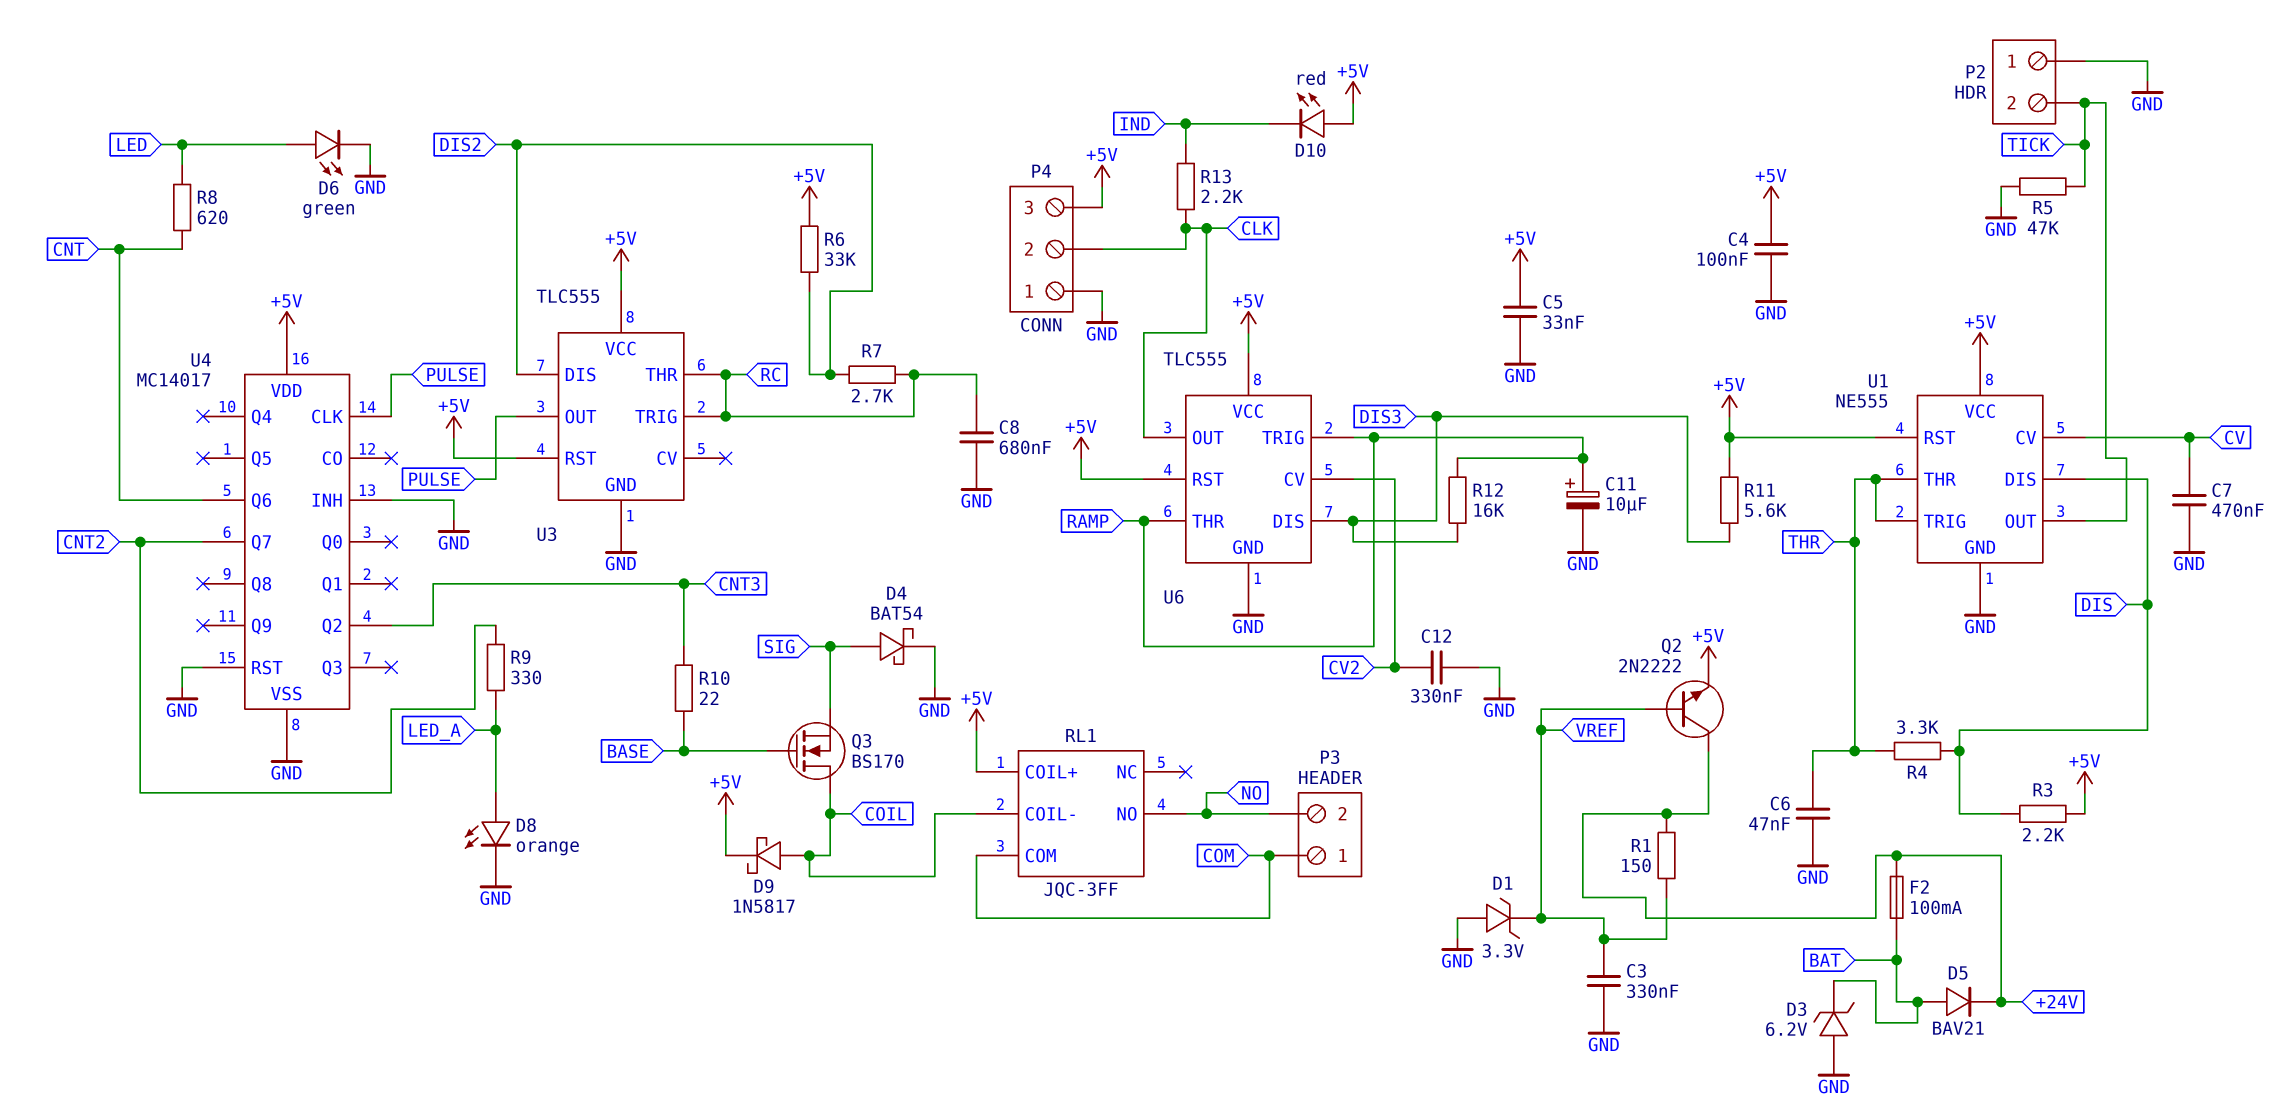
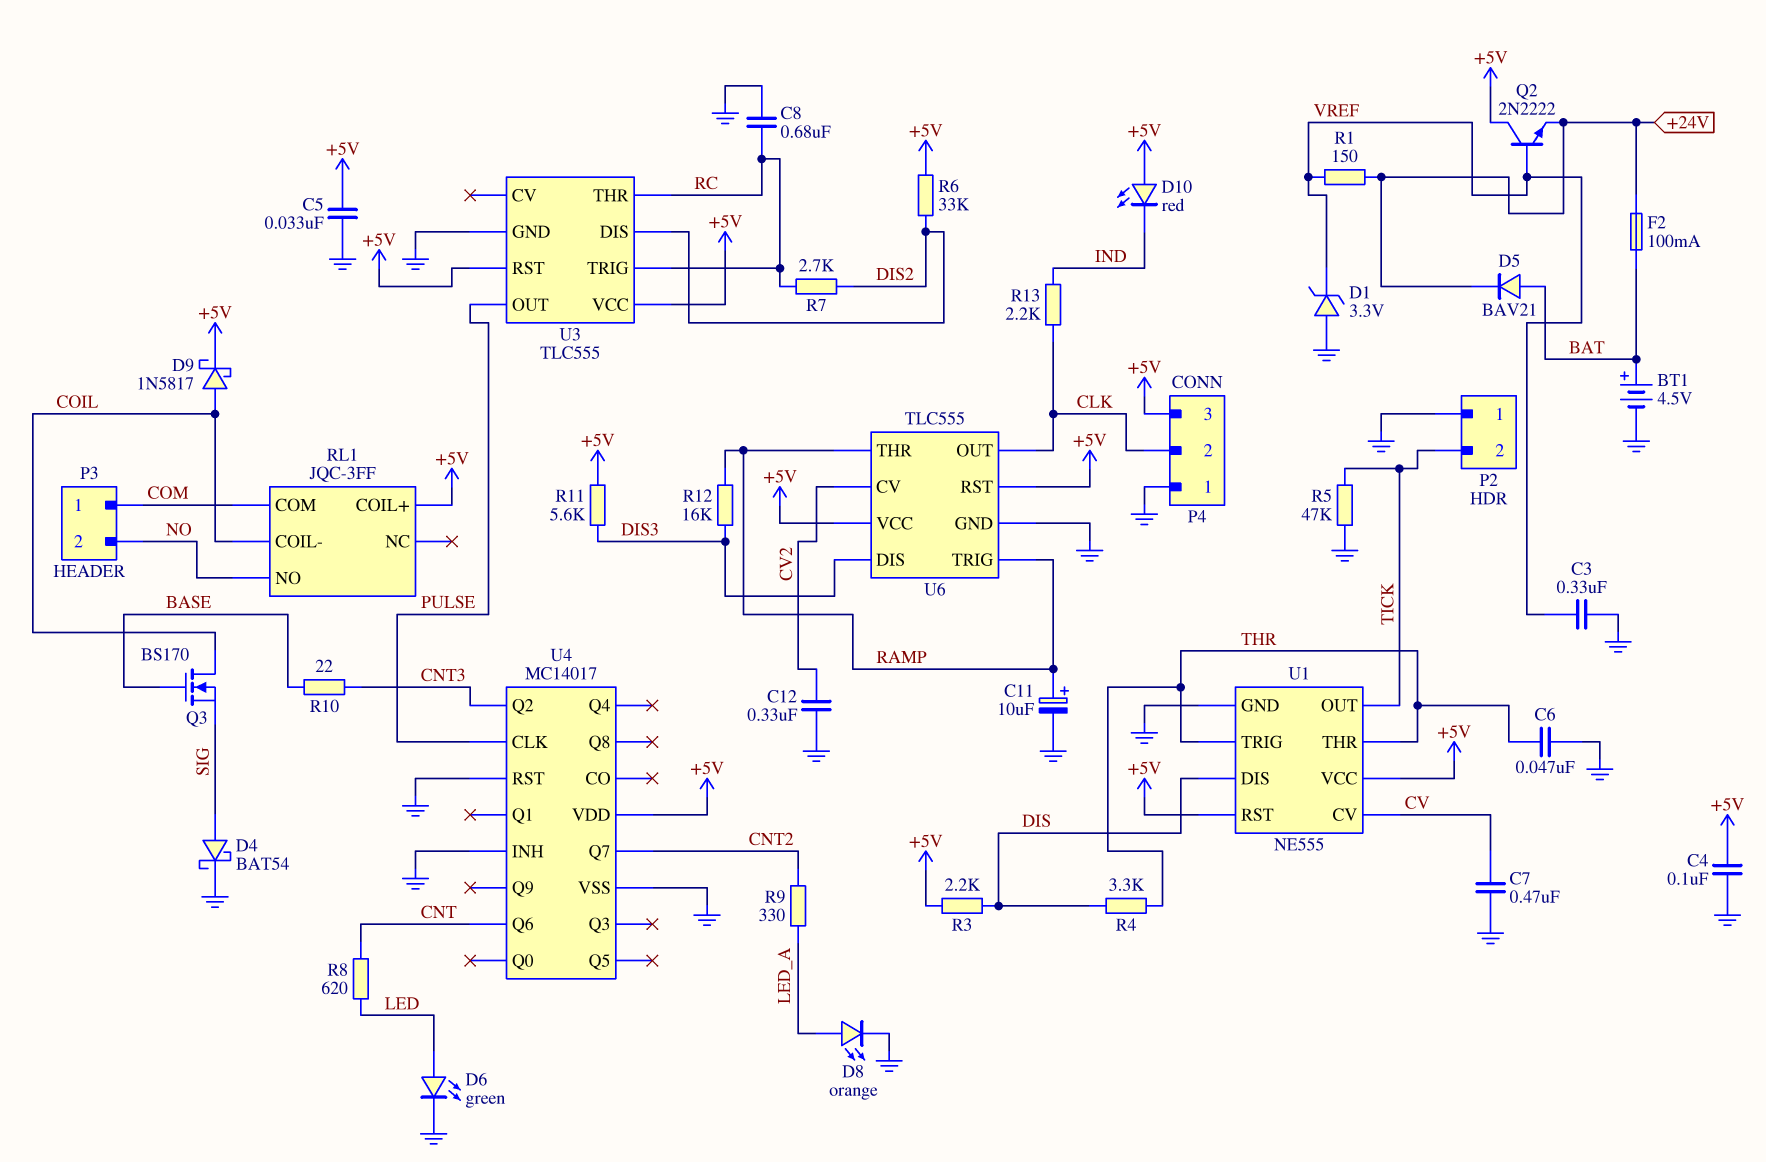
BT1: none -> 4.5V (plus BAT, minus GND)
D3: zener 6.2V (A GND, K BAT) -> none
Q2: NPN 2N2222 (B VREF, C +24V, E +5V) -> NPN 2N2222 (B VREF, C +5V, E +24V)

